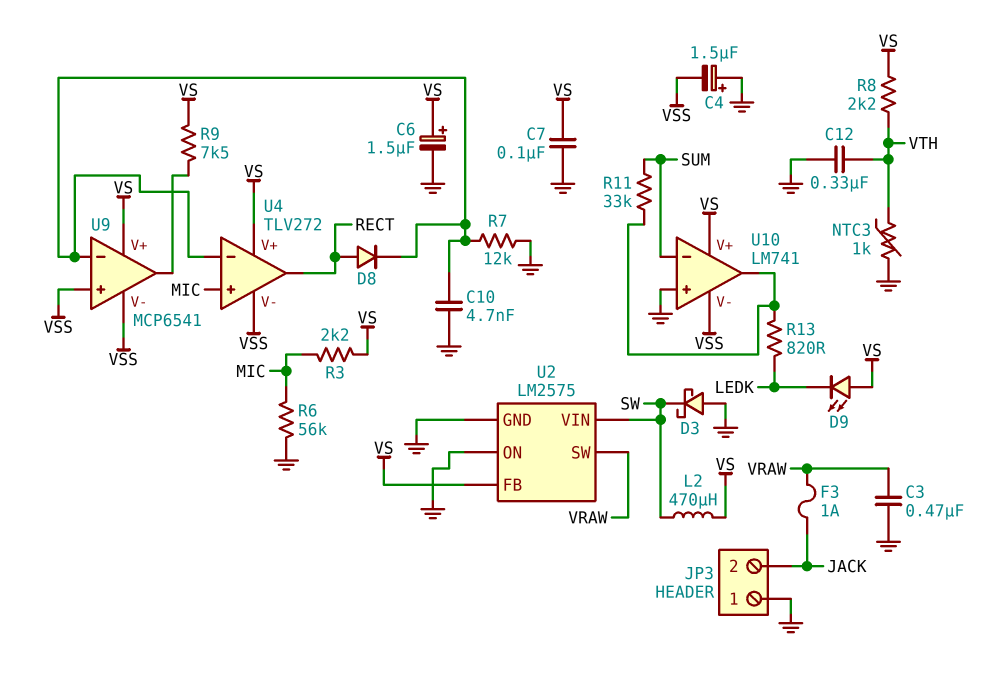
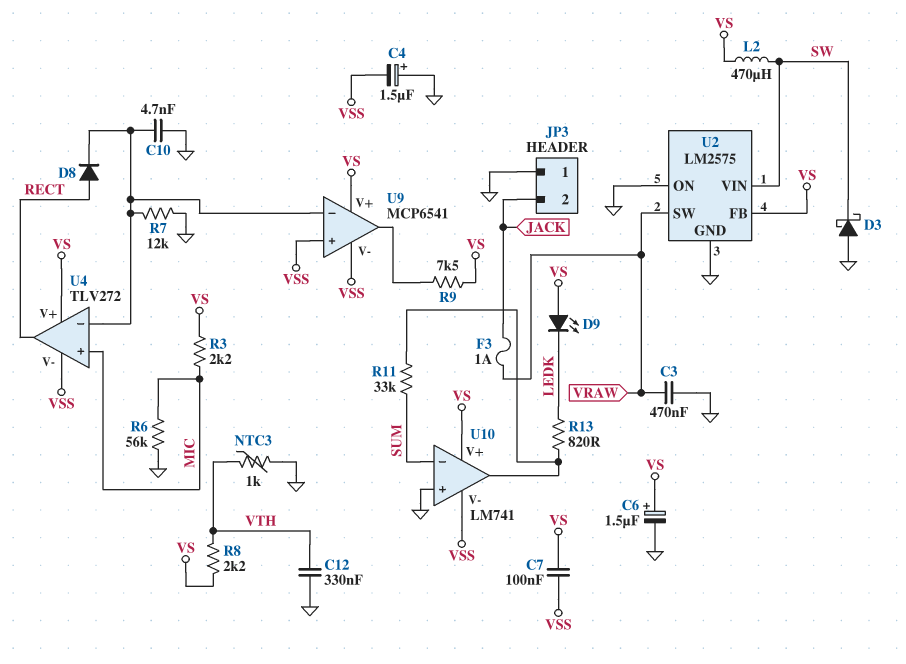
C7: 100nF (GND, VS) -> 100nF (VS, VSS)

